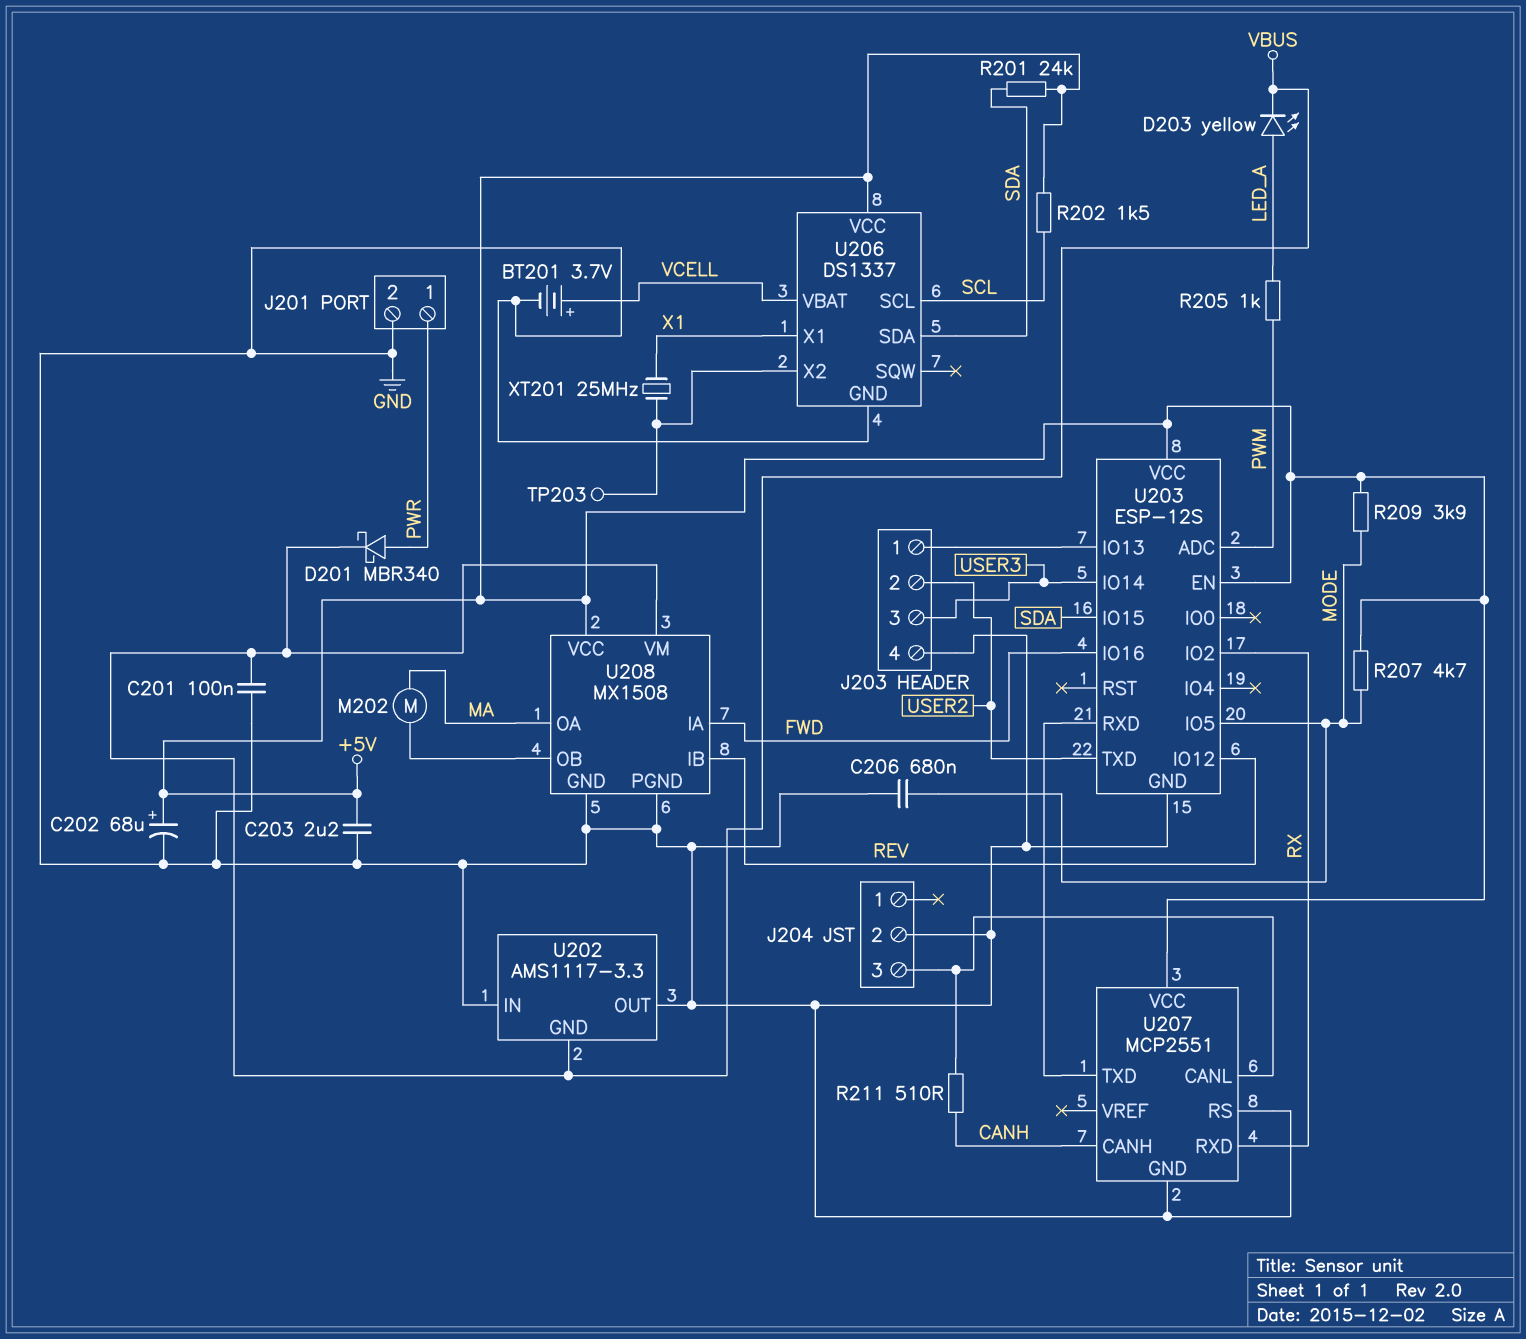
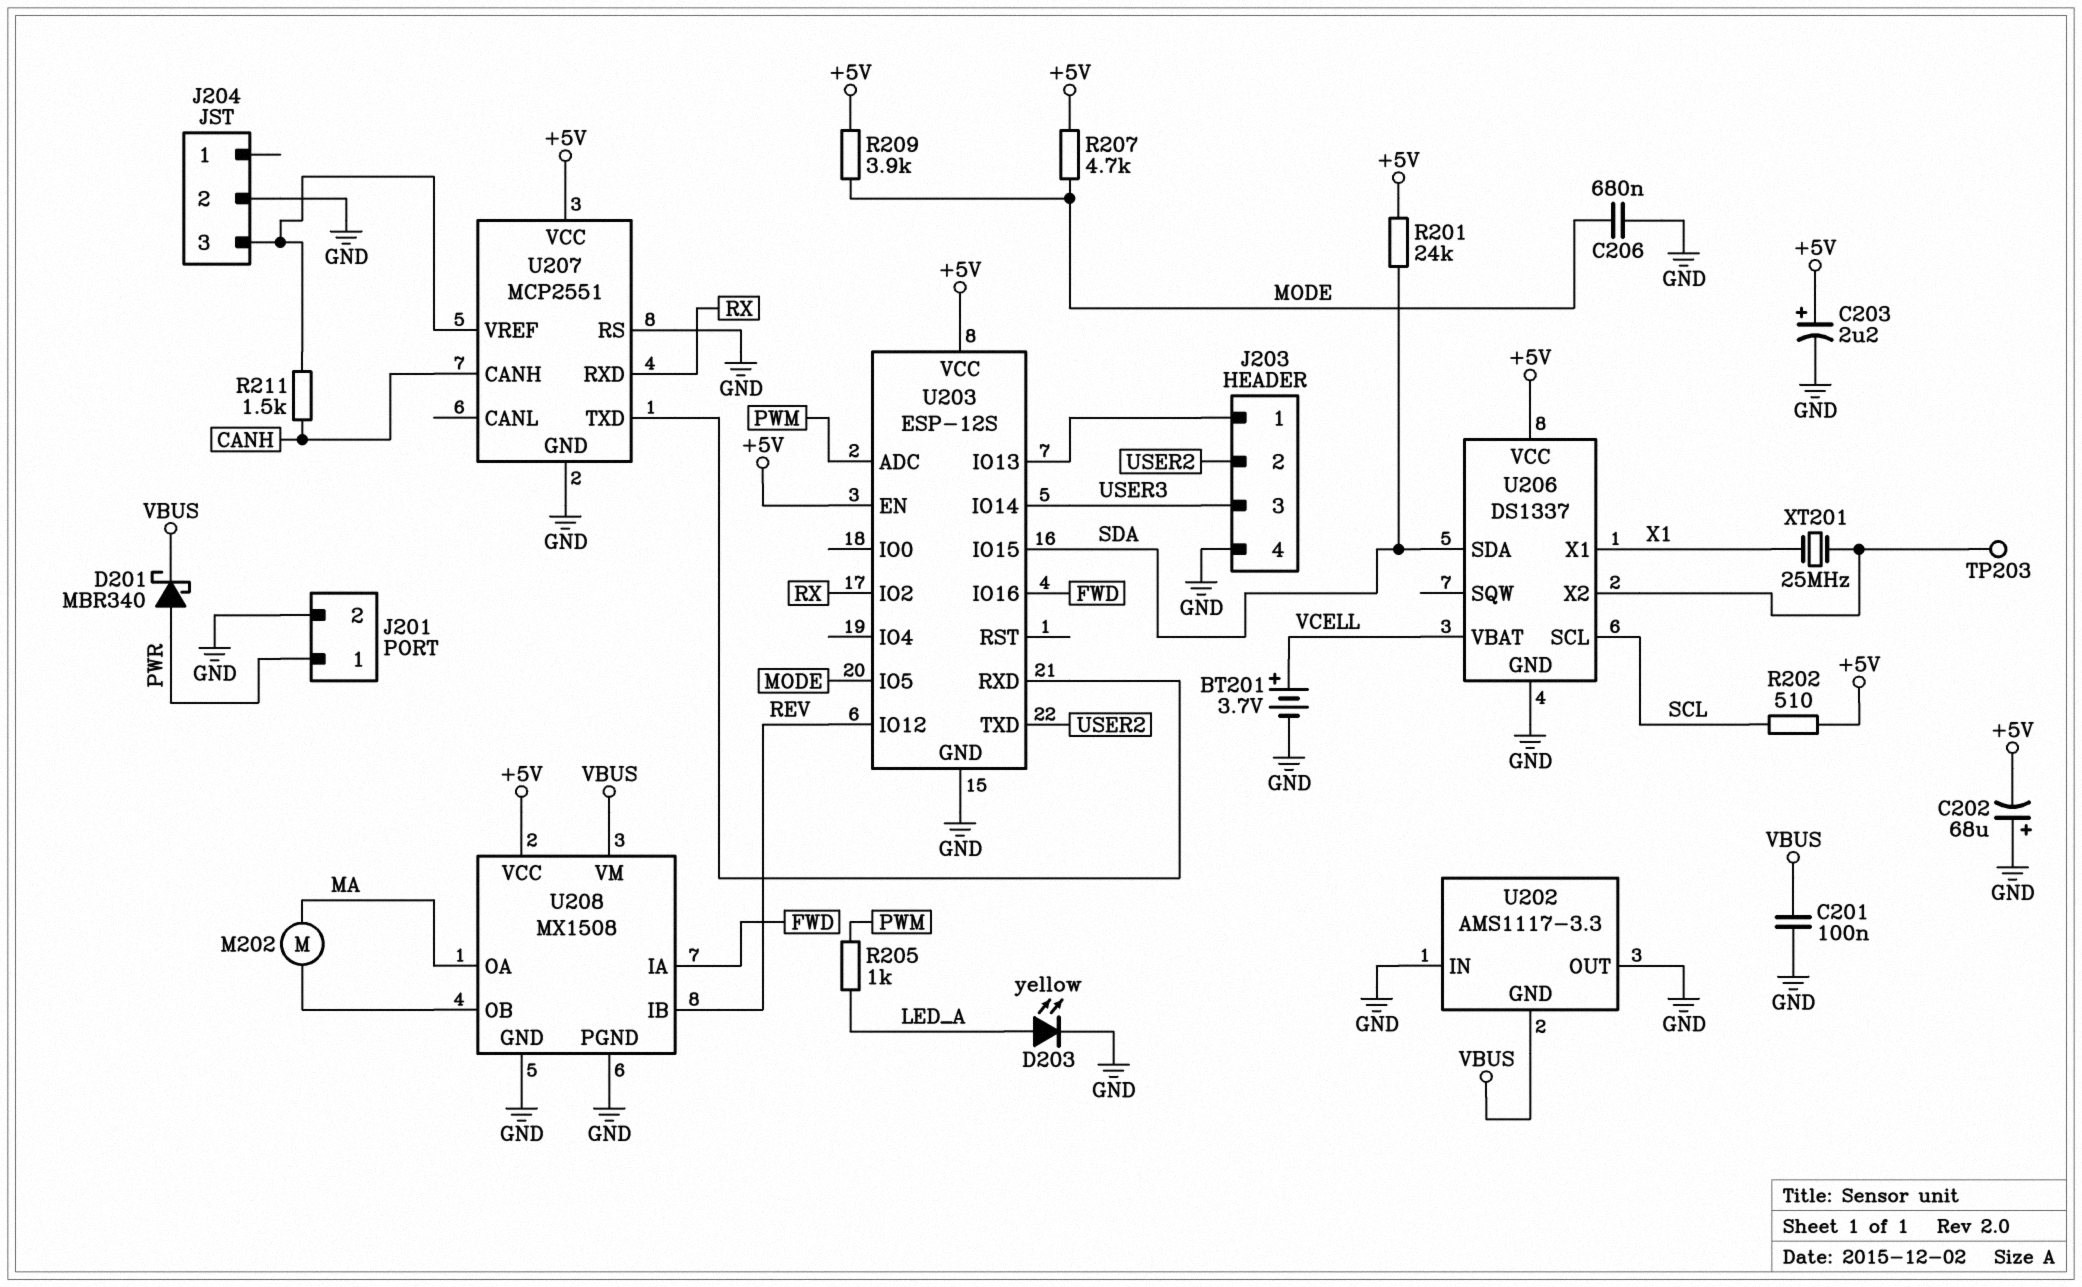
C202: 68uF (plus +5V, minus GND) -> 68uF (plus GND, minus +5V)
C203: 2.2uF (+5V, GND) -> 2.2uF (plus +5V, minus GND)
D203: LED yellow (A LED_A, K VBUS) -> LED yellow (A LED_A, K GND)
R202: 1.5k (+5V, SCL) -> 510 (+5V, SCL)
R211: 510 (CANH, J204/3) -> 1.5k (CANH, J204/3)
U207 pin CANL: J204/3 -> none
U207 pin VREF: none -> J204/3

